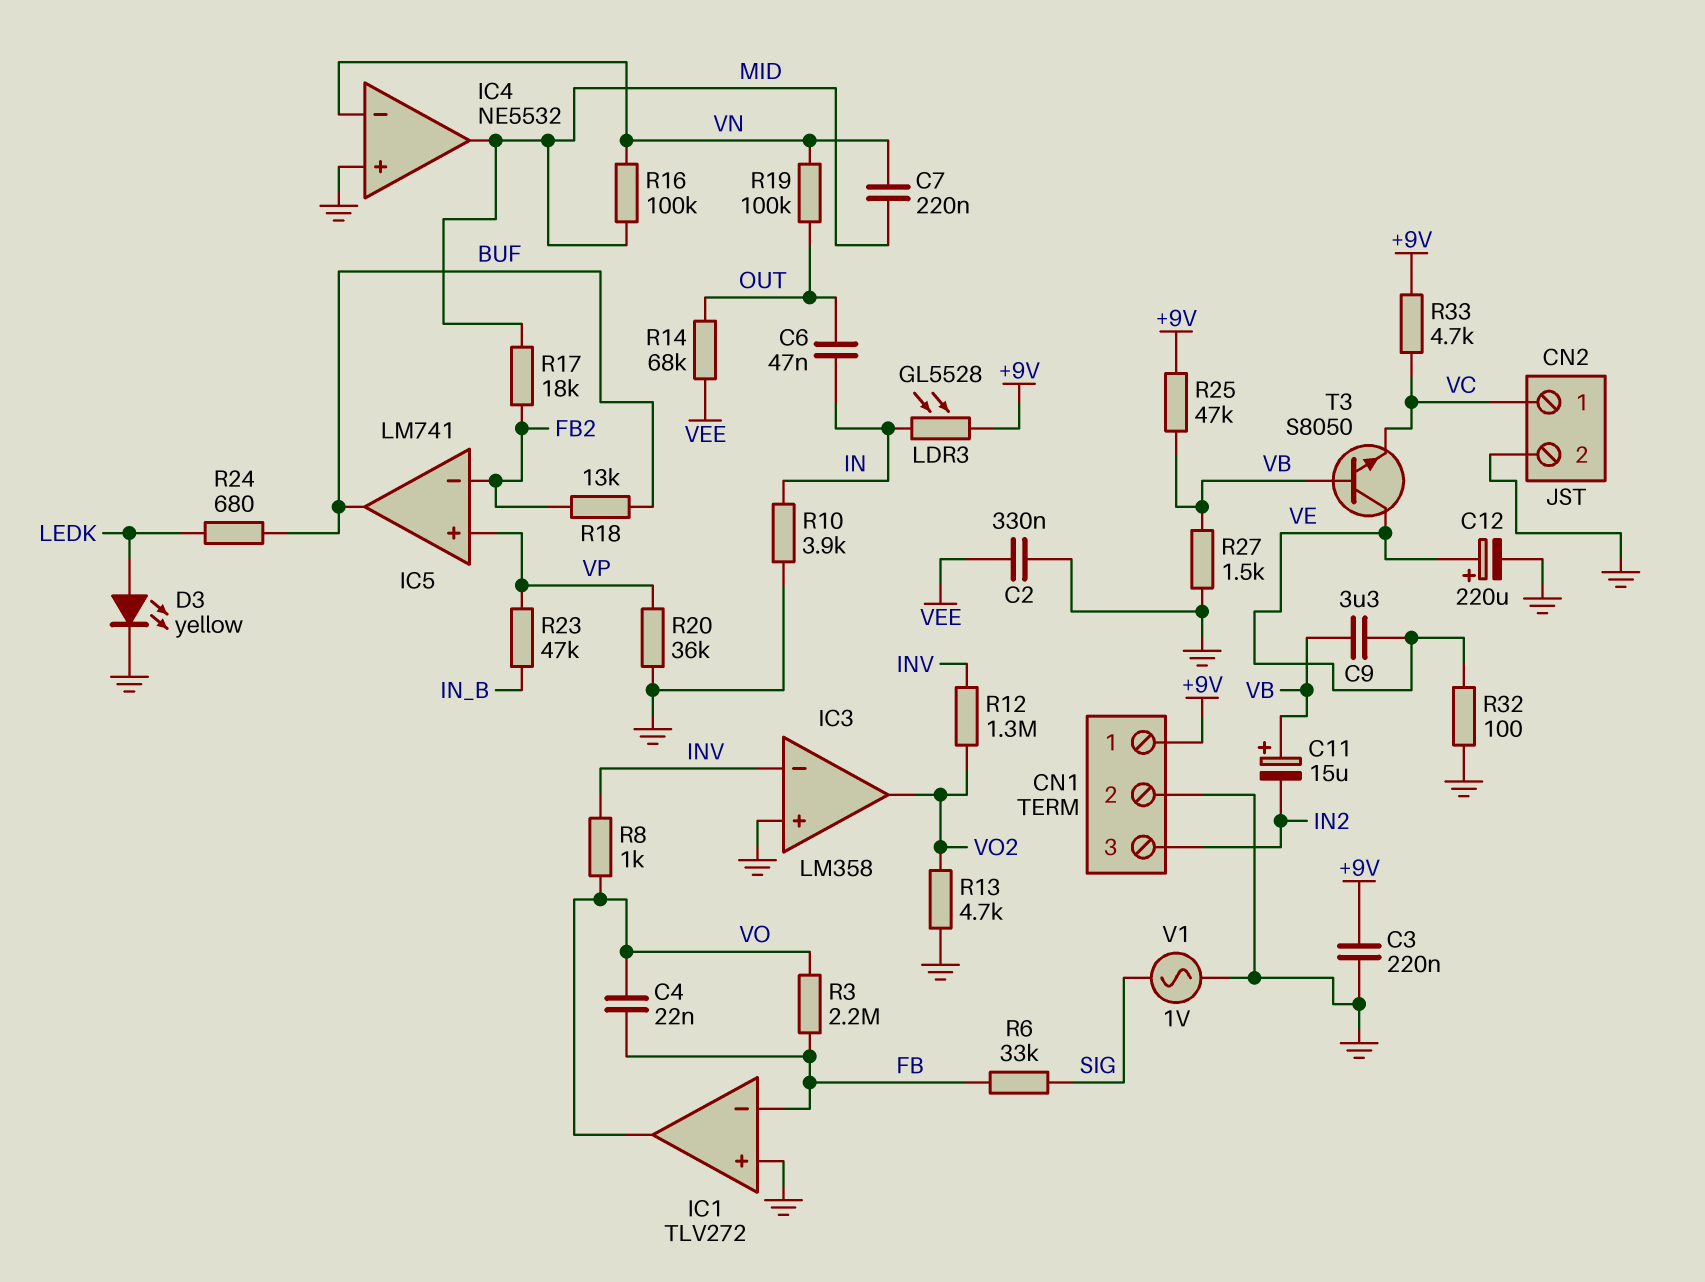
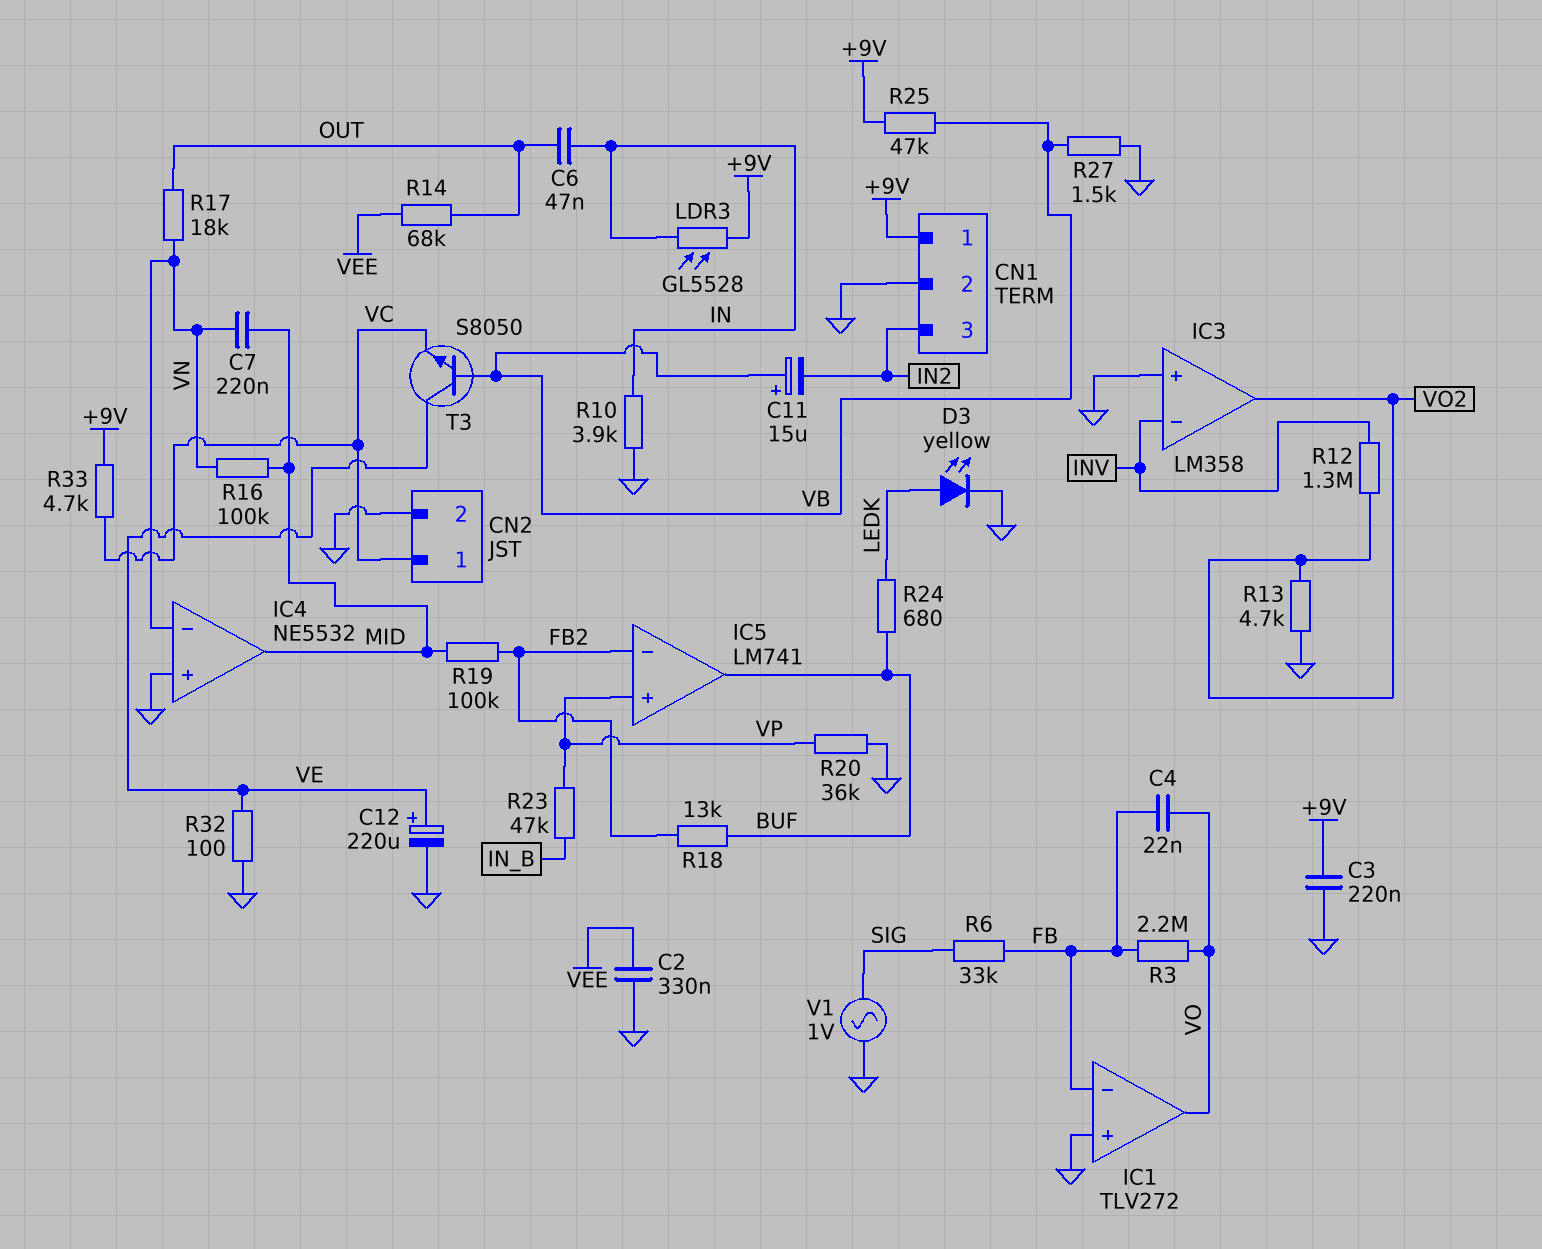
C9: 3.3uF (VB, VE) -> none
R8: 1k (INV, VO) -> none
R17: 18k (FB2, MID) -> 18k (OUT, VN)
R19: 100k (OUT, VN) -> 100k (FB2, MID)

